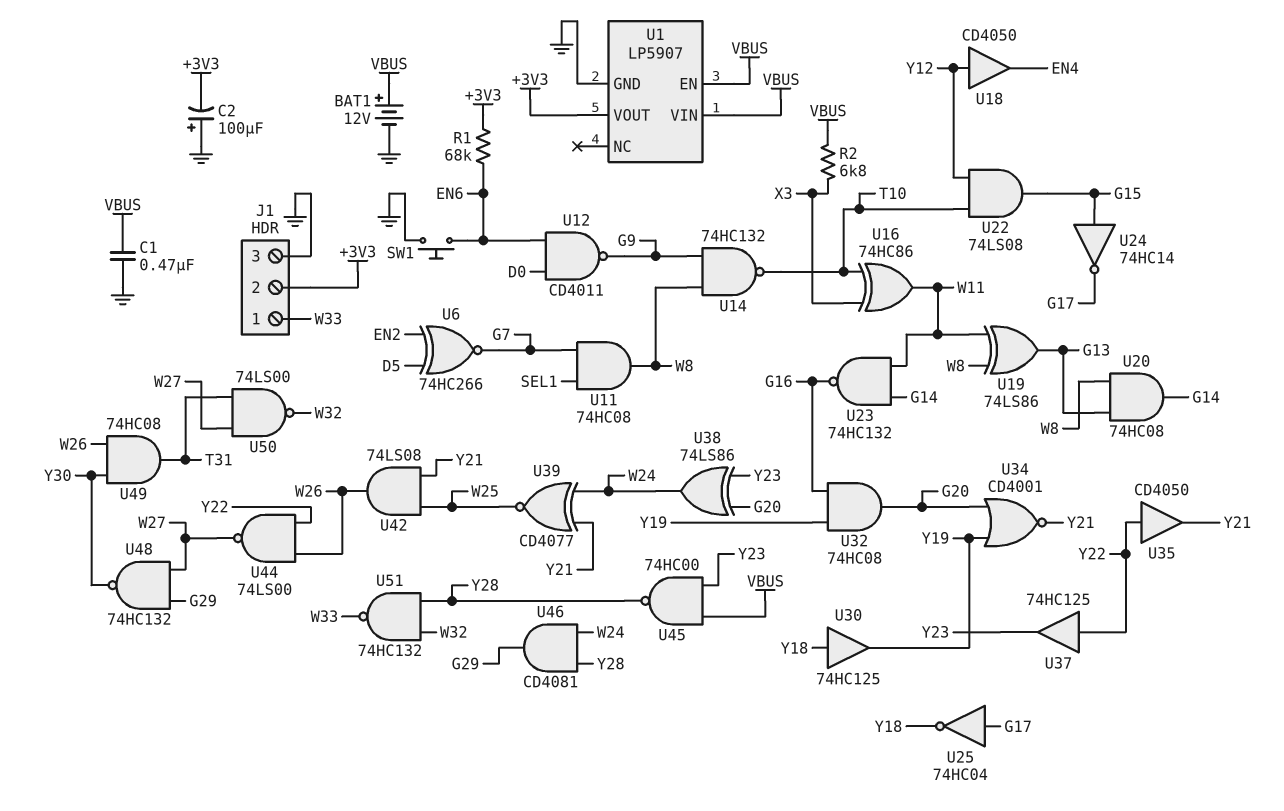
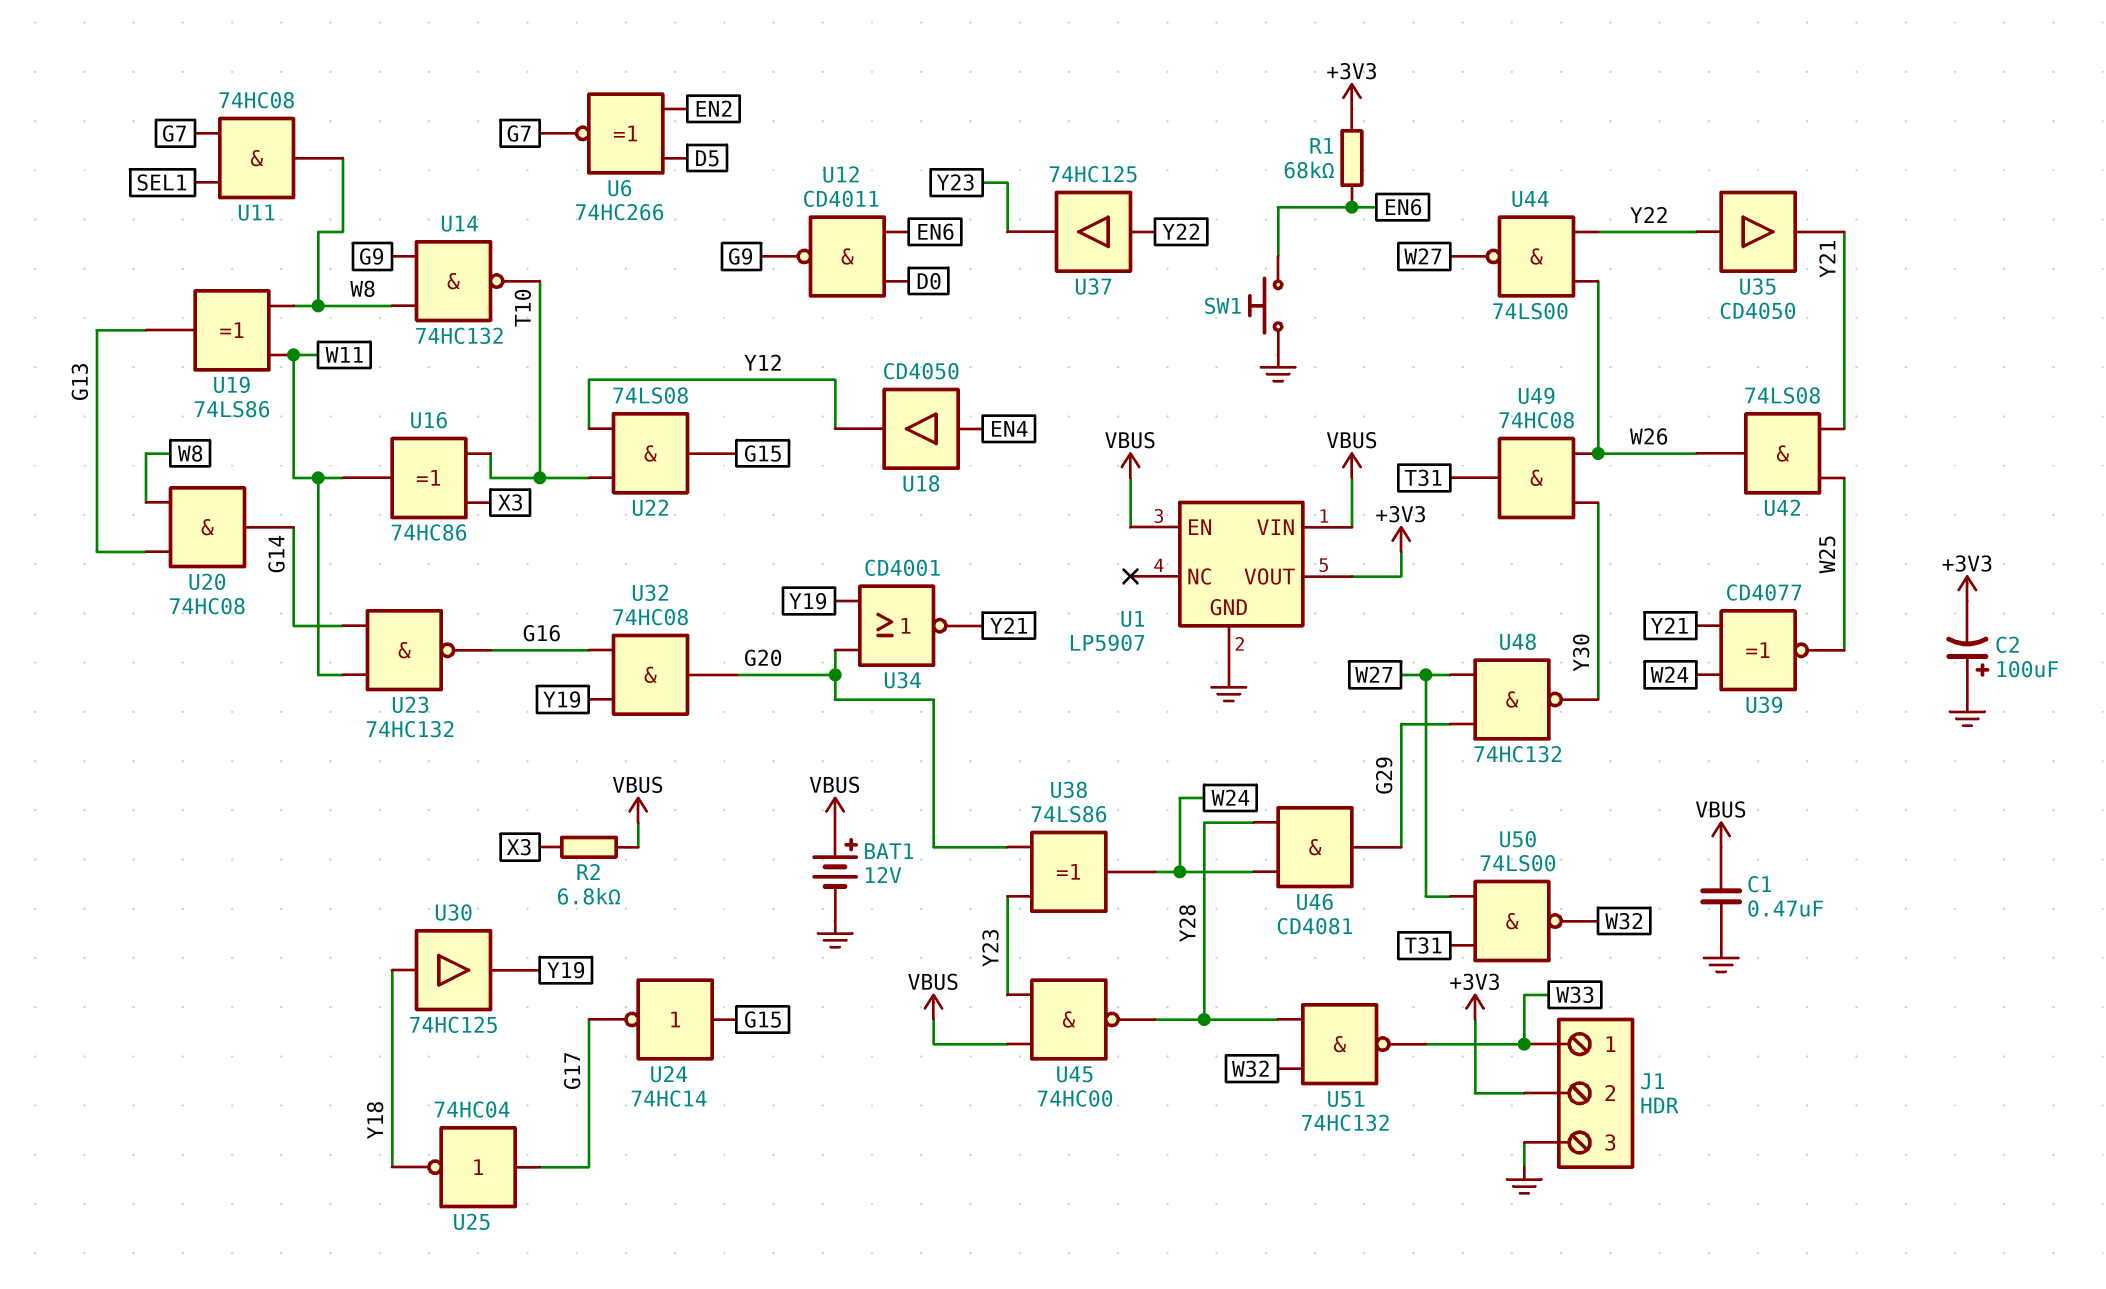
U18: buffer CD4050 (in Y12, out EN4) -> buffer CD4050 (in EN4, out Y12)

